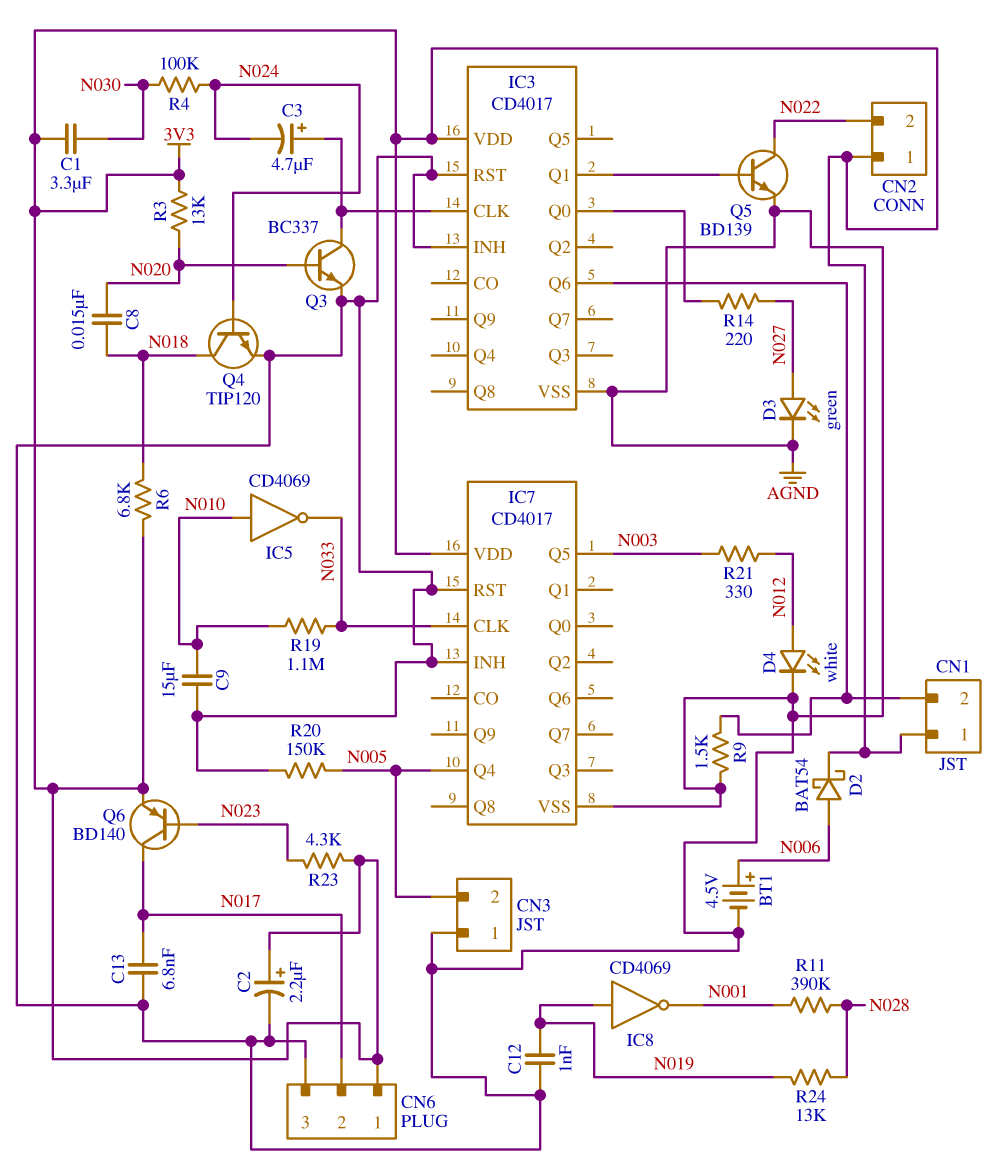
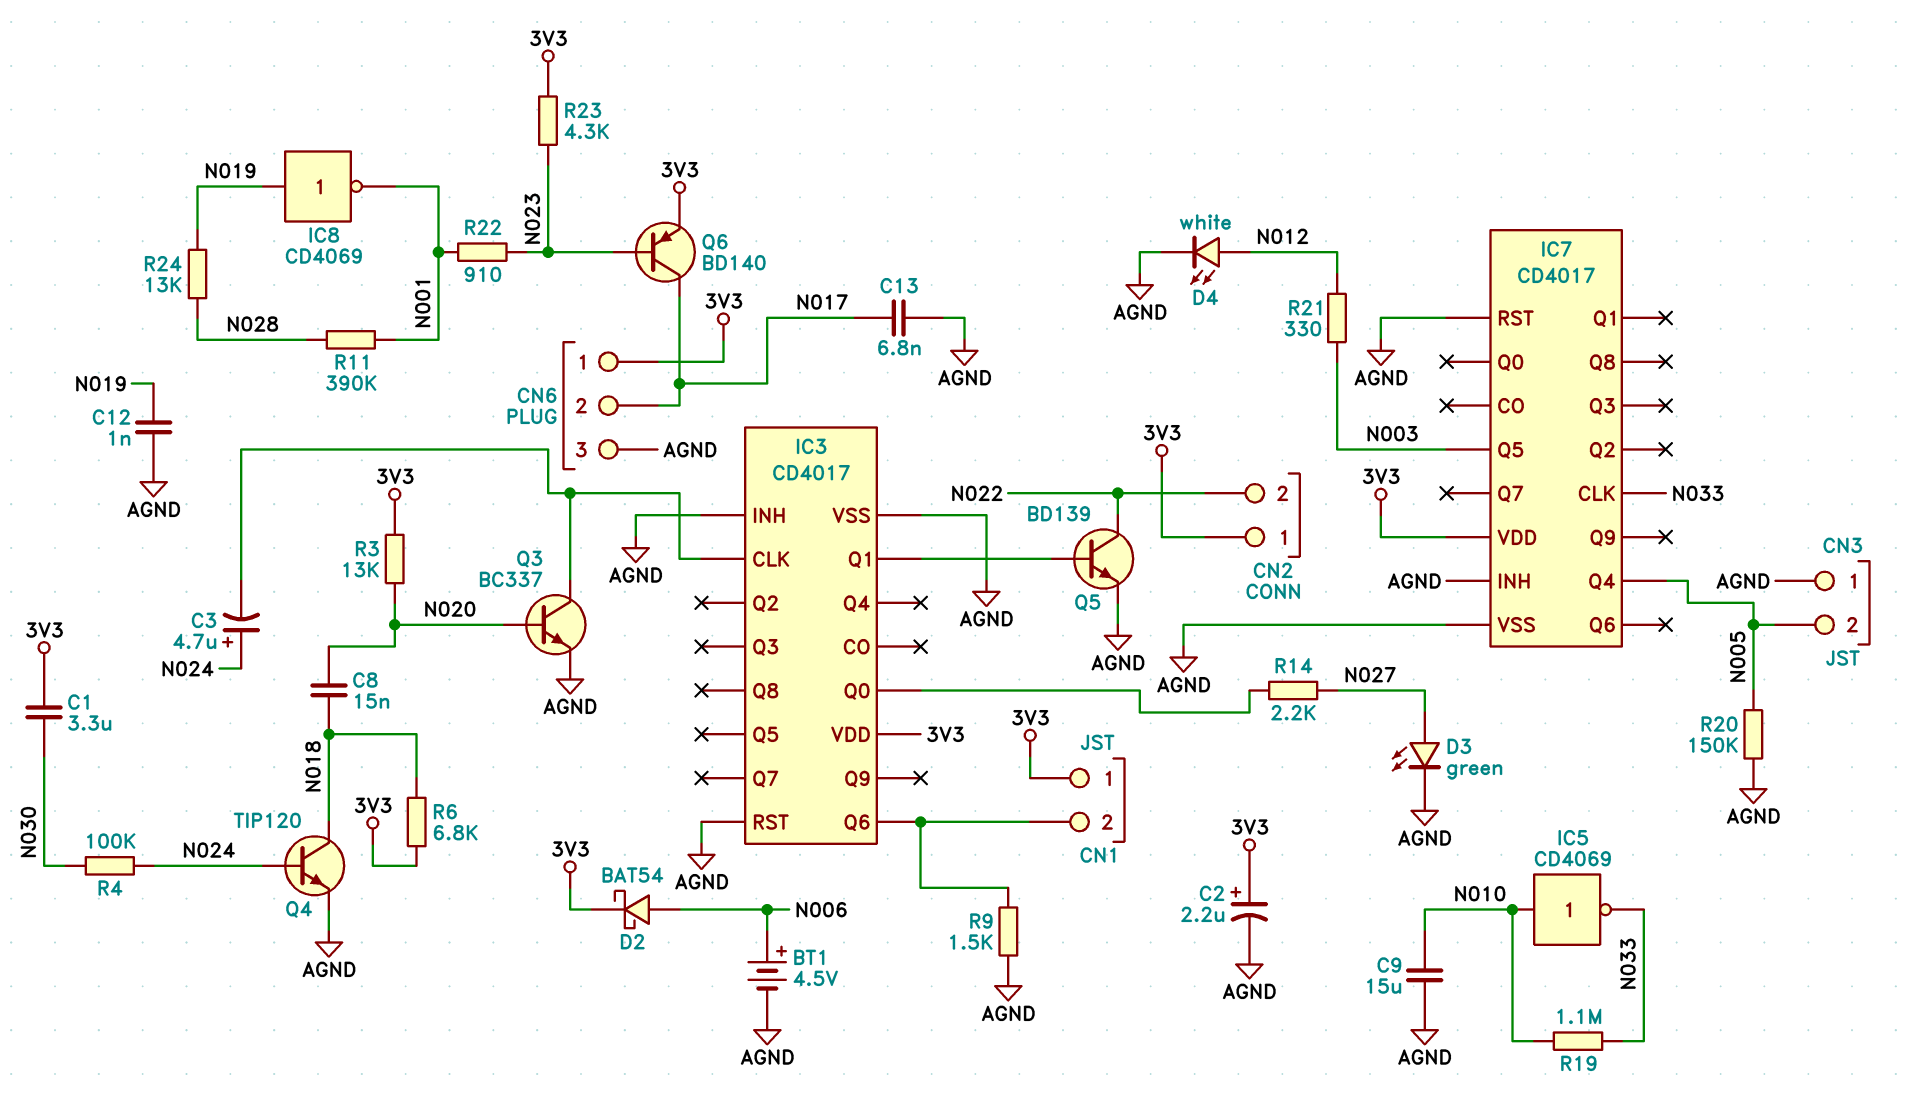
C3: 4.7uF (plus IC3/CLK, minus N024) -> 4.7uF (plus N024, minus IC3/CLK)
R14: 220 (IC3/Q0, N027) -> 2.2k (IC3/Q0, N027)
R22: none -> 910 (N001, N023)

